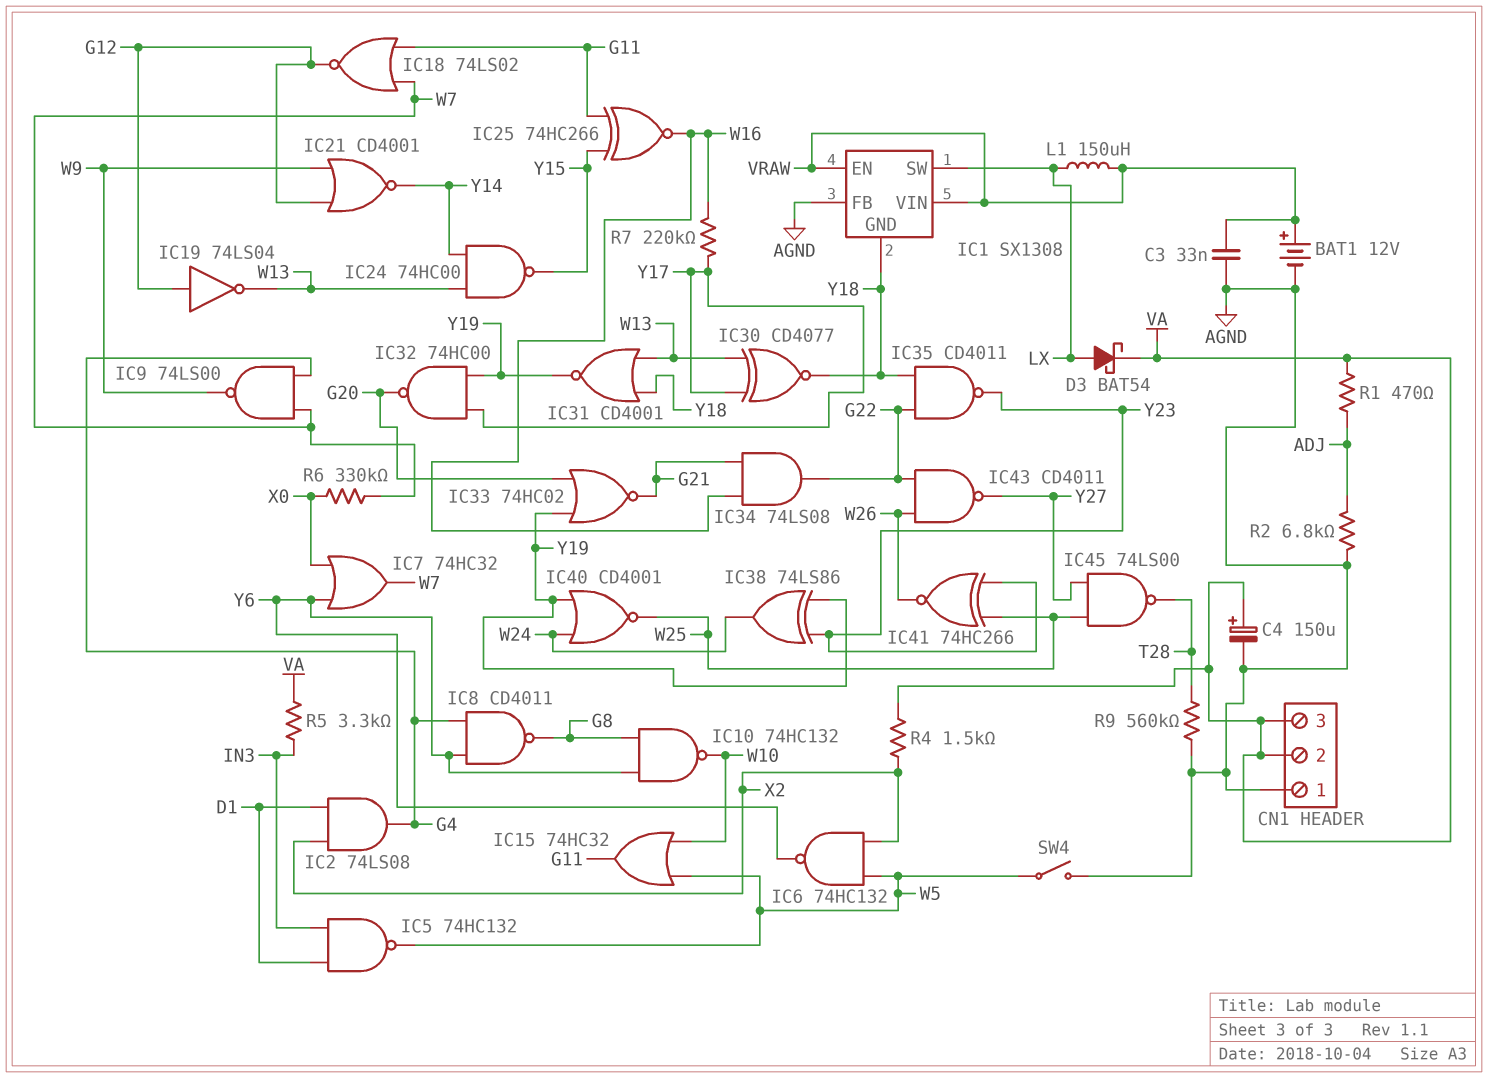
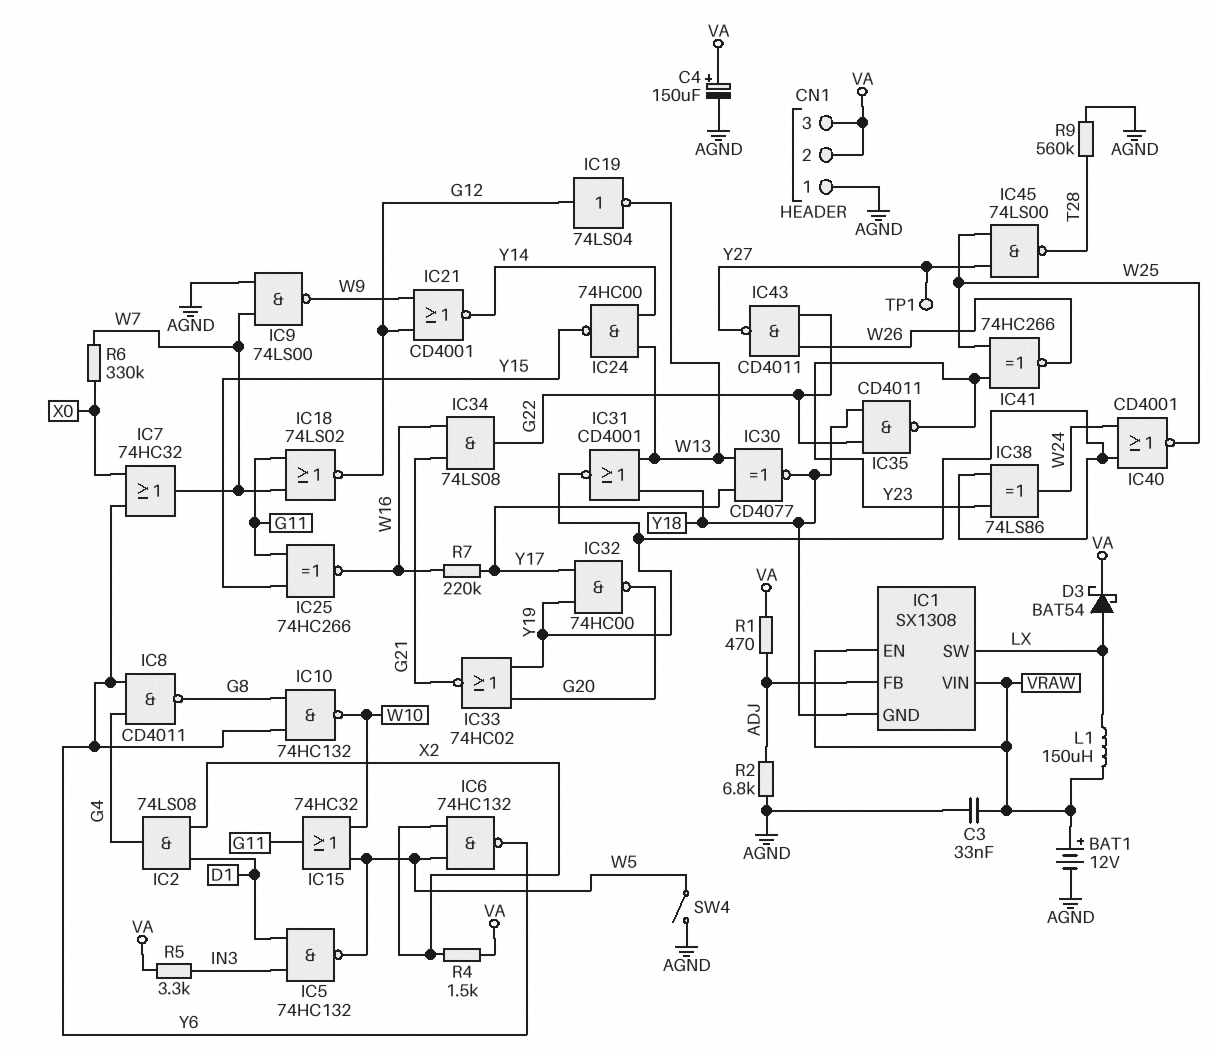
IC1 pin FB: AGND -> ADJ
IC9: NAND 74LS00 (in G4, in W7, out W9) -> NAND 74LS00 (in AGND, in W7, out W9)
TP1: none -> test point (Y27)

